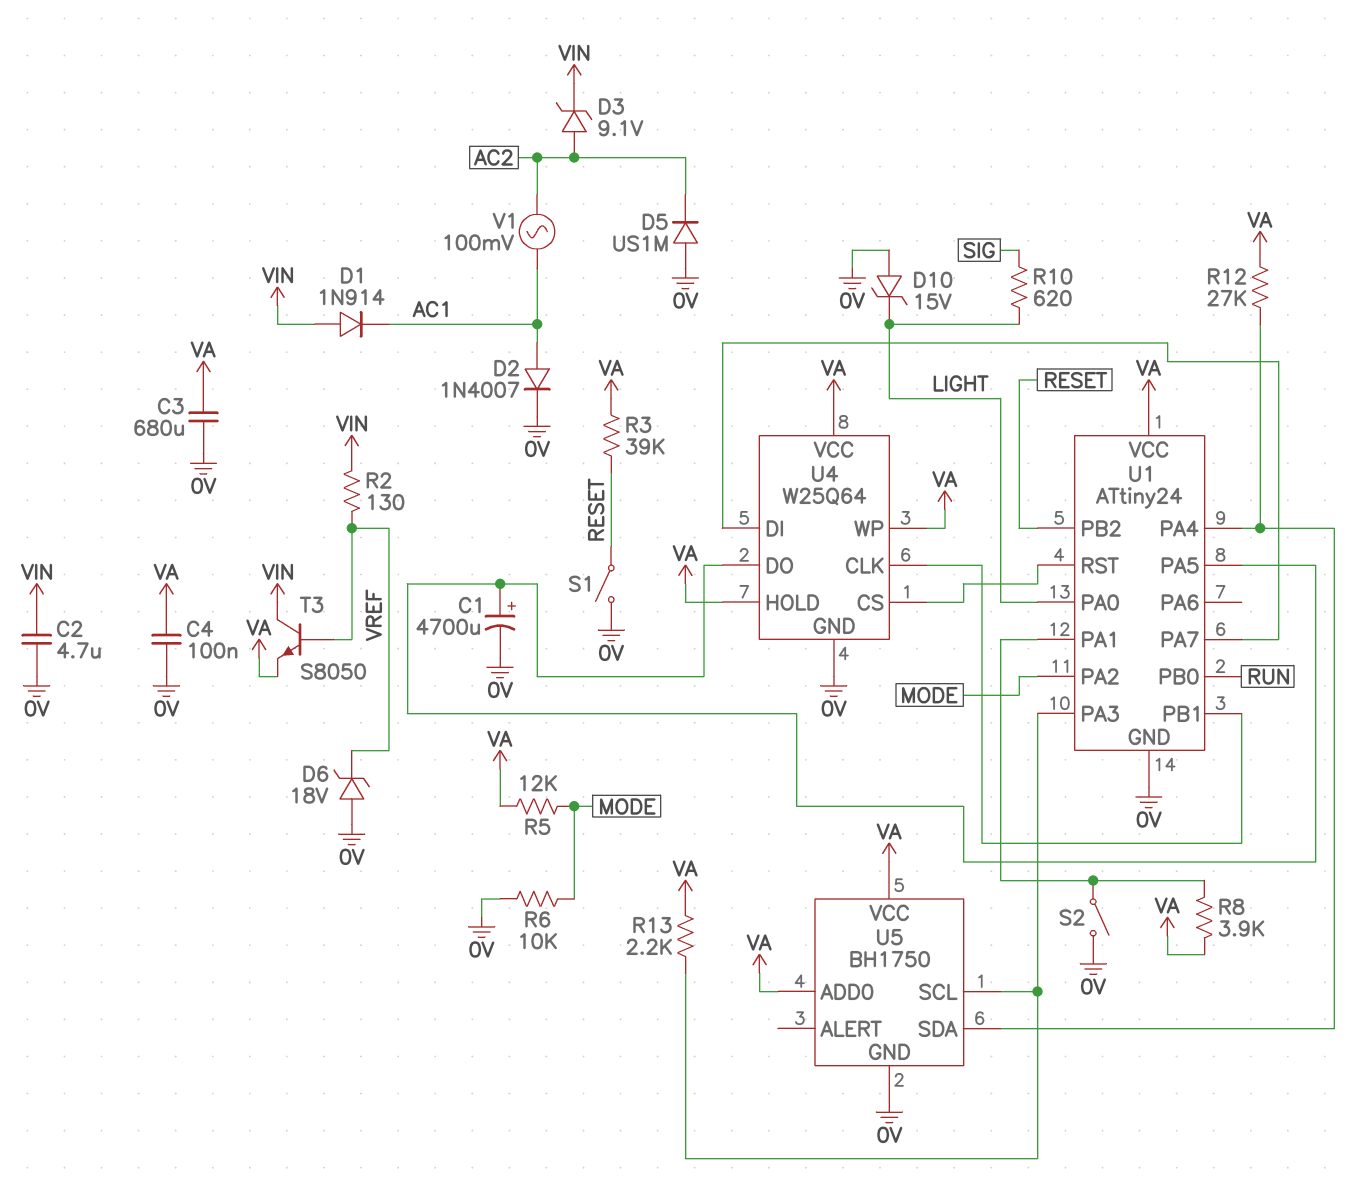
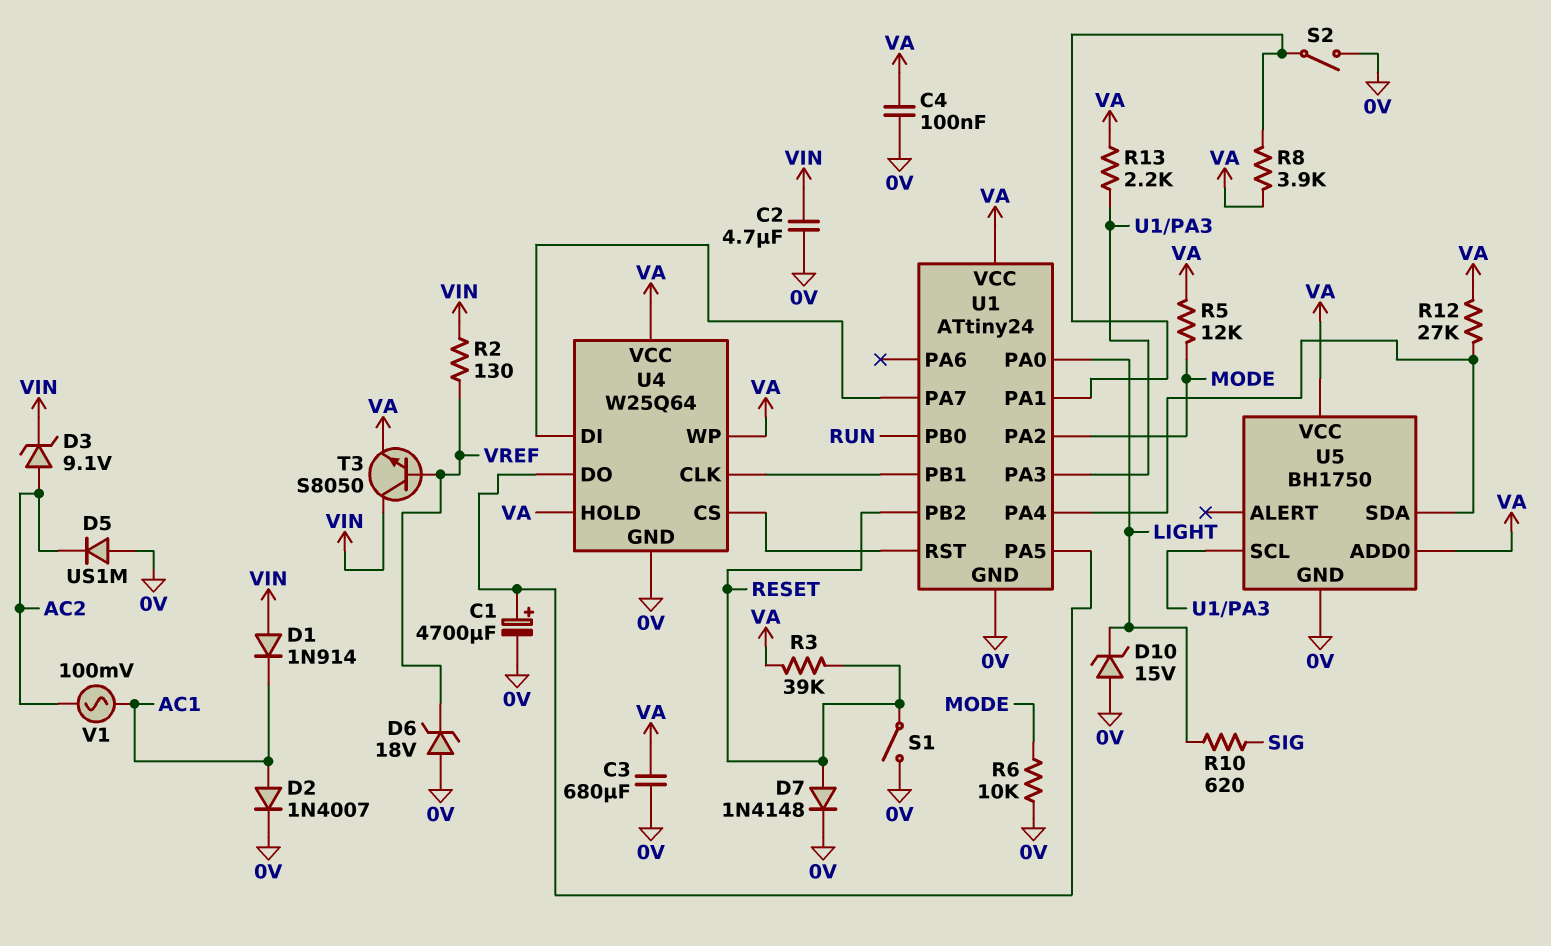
D7: none -> diode 1N4148 (A RESET, K 0V)

